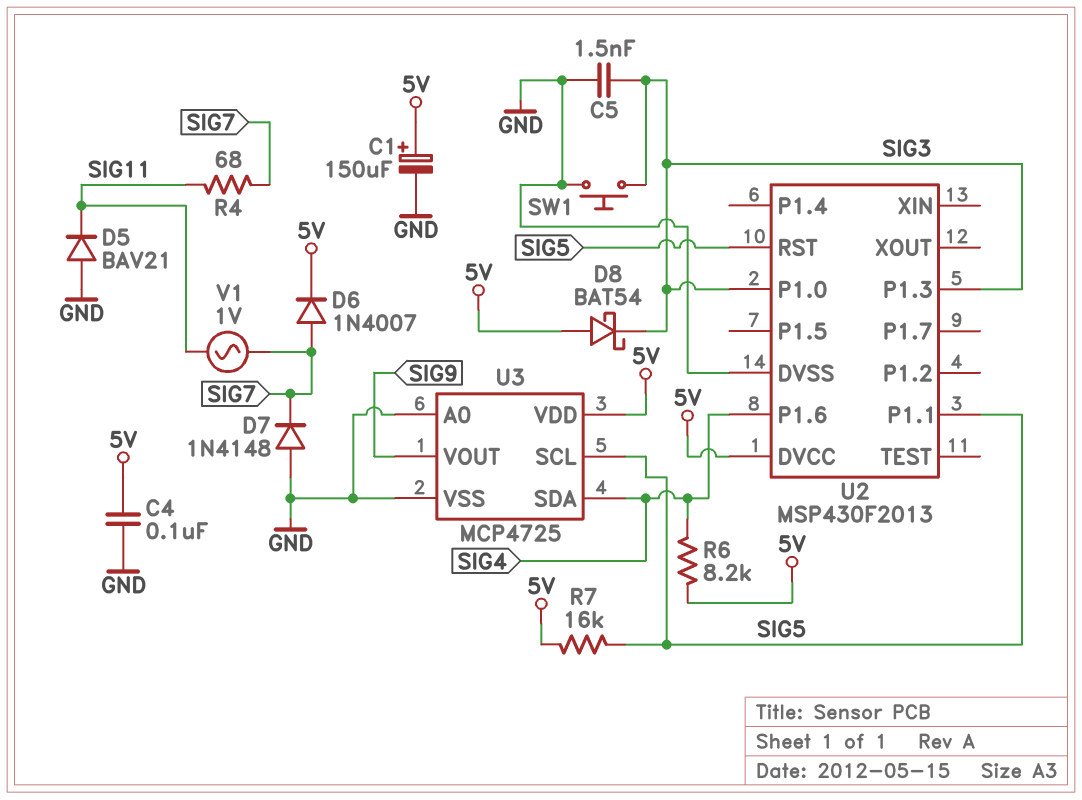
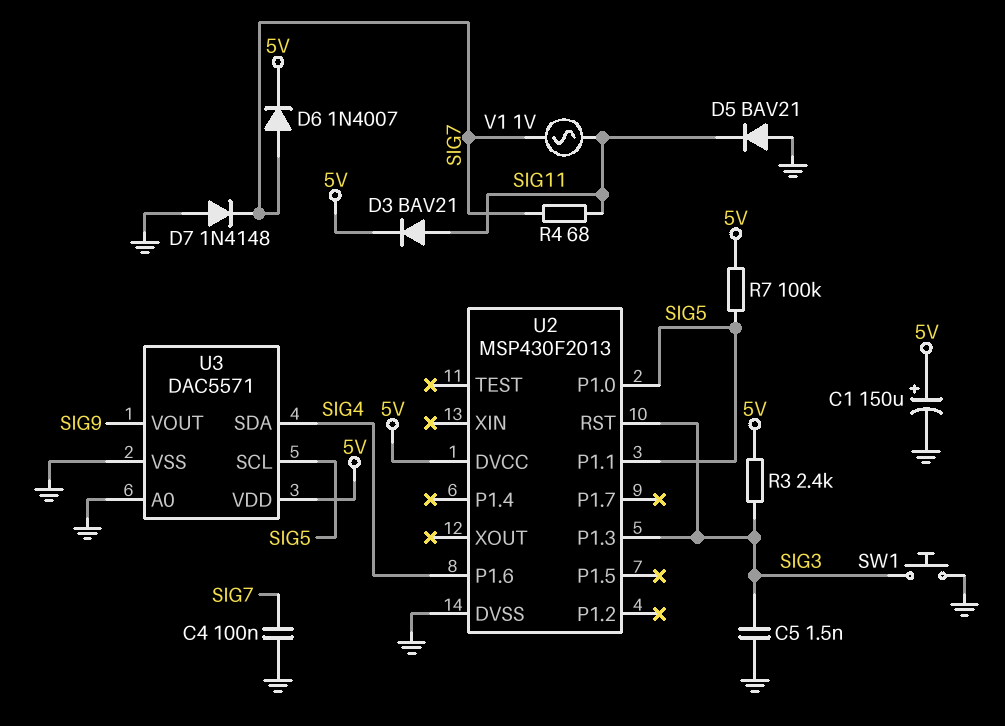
C4: 100nF (5V, GND) -> 100nF (GND, SIG7)
D3: none -> diode BAV21 (A SIG11, K 5V)
D8: schottky BAT54 (A 5V, K SIG3) -> none
R3: none -> 2.4k (5V, SIG3)
R6: 8.2k (5V, SIG4) -> none
R7: 16k (5V, SIG5) -> 100k (5V, SIG5)
U2 pin P1.0: SIG3 -> SIG5
U2 pin RST: SIG5 -> SIG3
U3: MCP4725 -> DAC5571

